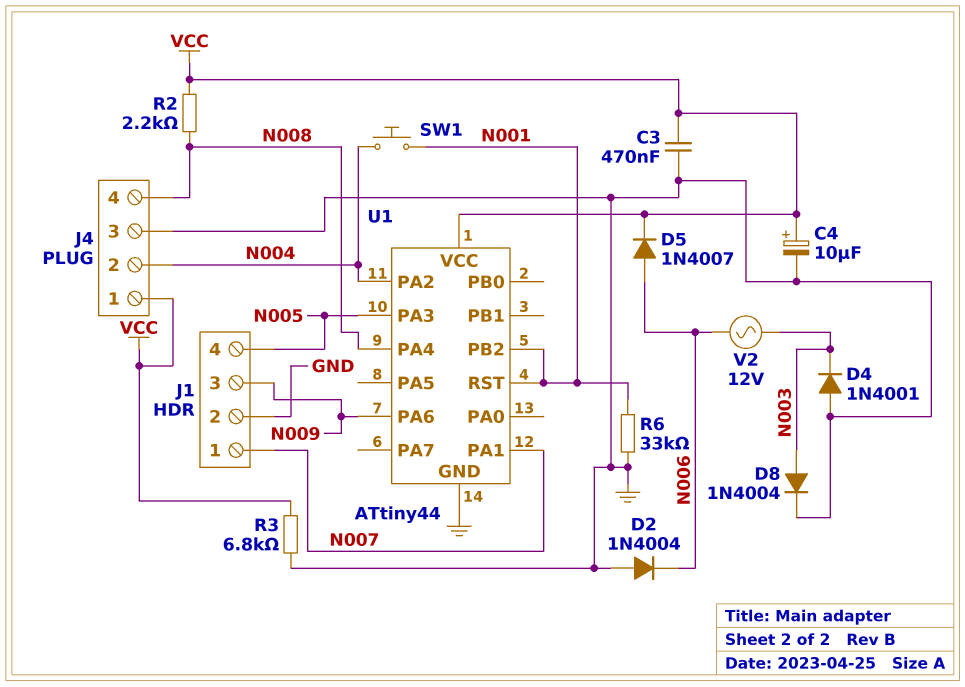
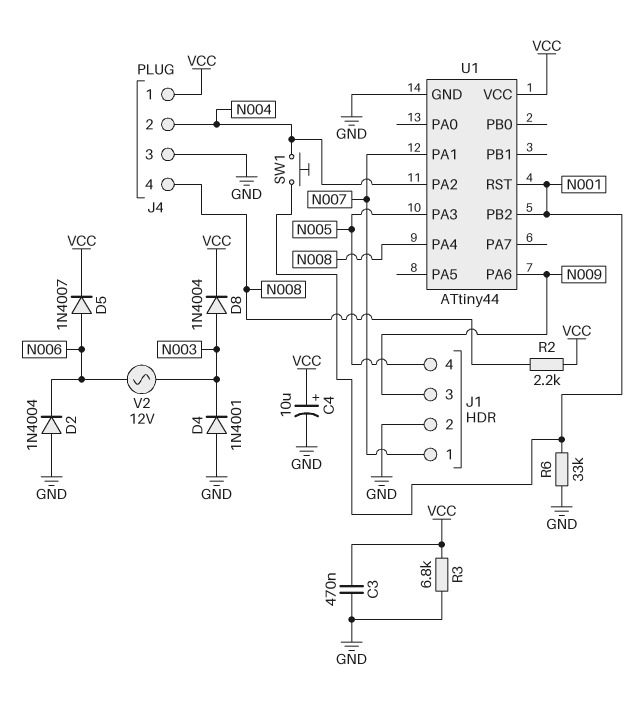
D8: diode 1N4004 (A N003, K GND) -> diode 1N4004 (A N003, K VCC)

